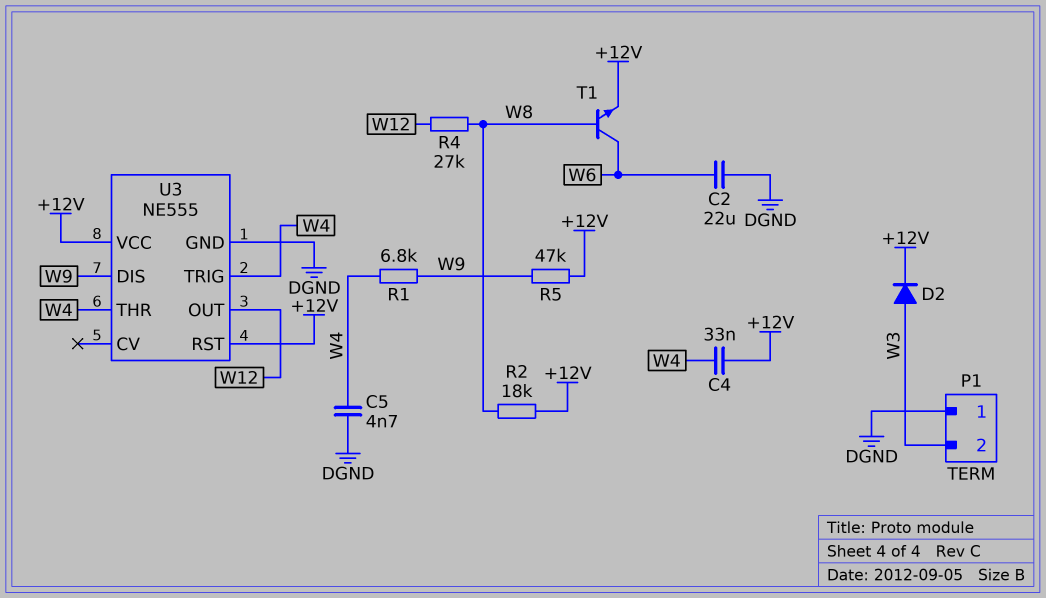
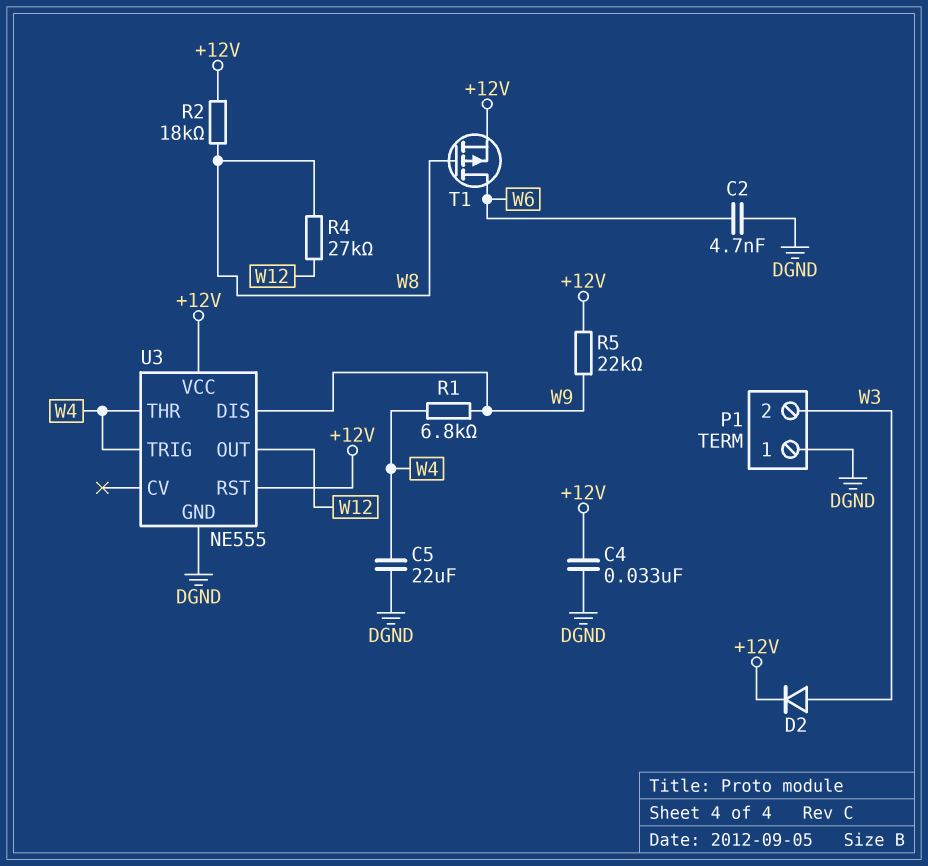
C2: 22uF (DGND, W6) -> 4.7nF (DGND, W6)
C4: 33nF (+12V, W4) -> 33nF (+12V, DGND)
C5: 4.7nF (DGND, W4) -> 22uF (DGND, W4)
R5: 47k (+12V, W9) -> 22k (+12V, W9)
T1: NPN (B W8, C W6, E +12V) -> PMOS (G W8, D W6, S +12V)

